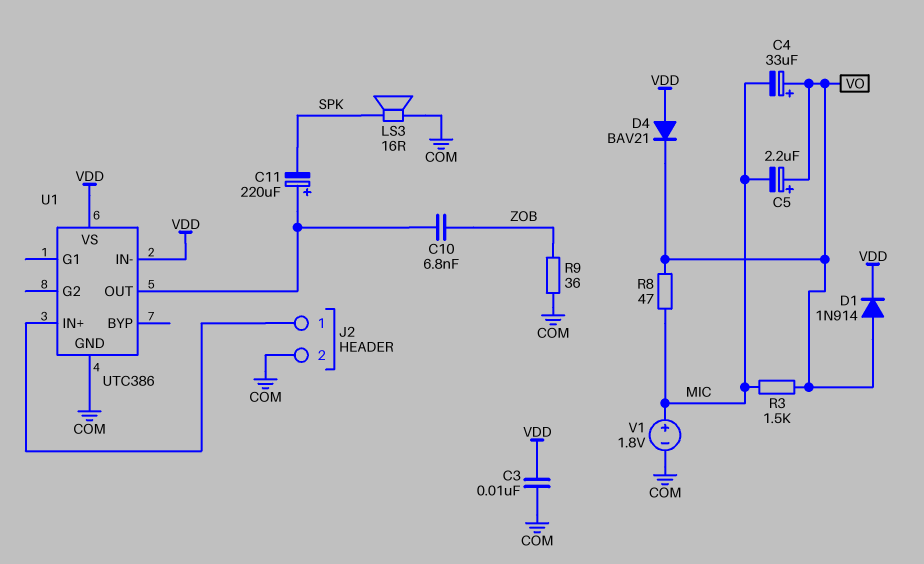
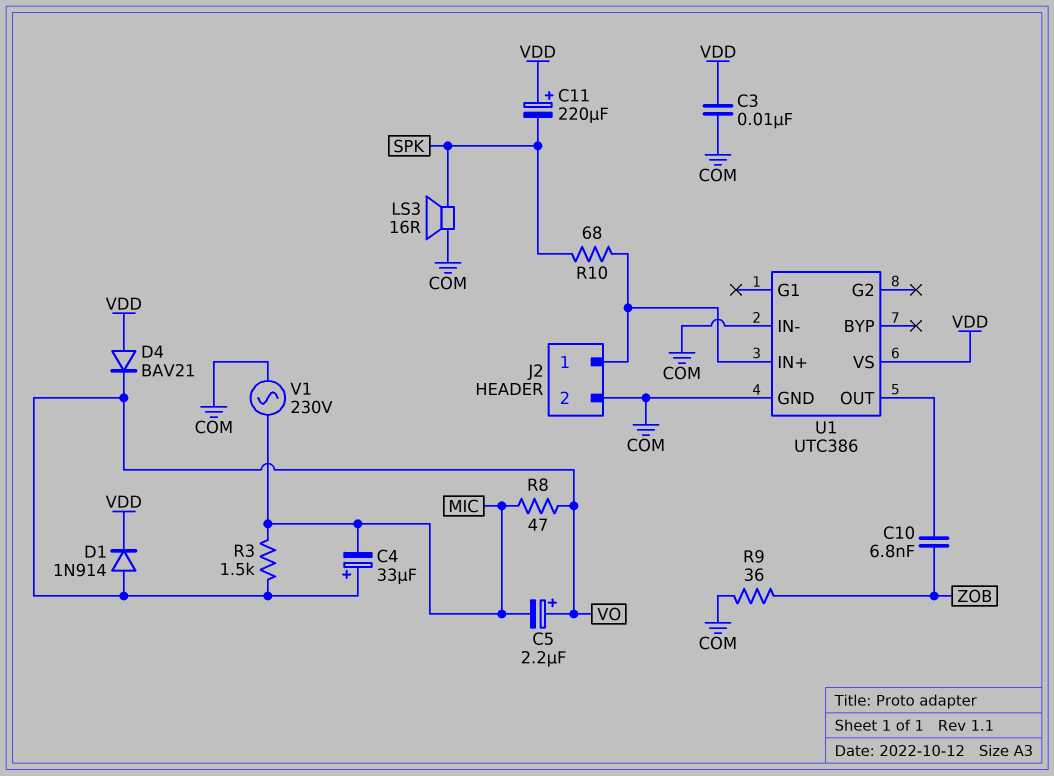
C11: 220uF (plus U1/OUT, minus SPK) -> 220uF (plus VDD, minus SPK)
R10: none -> 68 (J2/1, SPK)
U1 pin IN-: VDD -> COM
V1: 1.8V (plus MIC, minus COM) -> AC 230V (COM, MIC)

